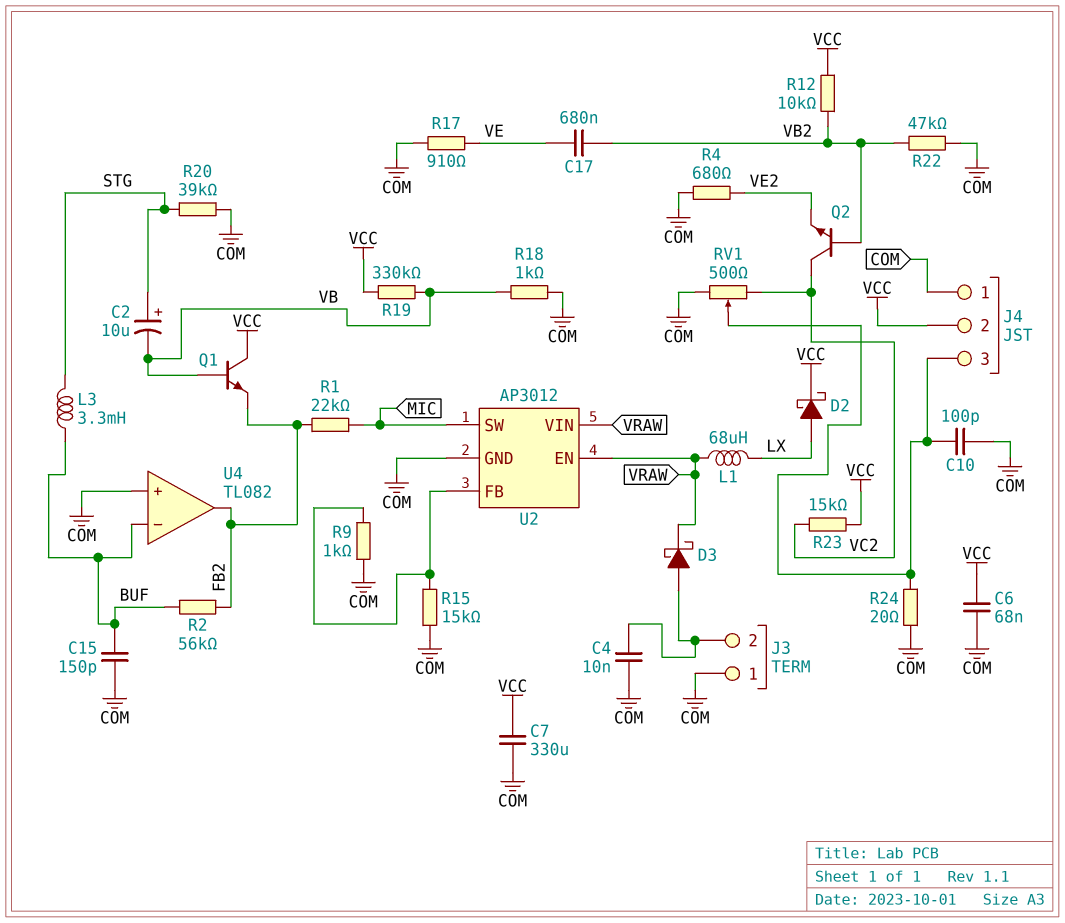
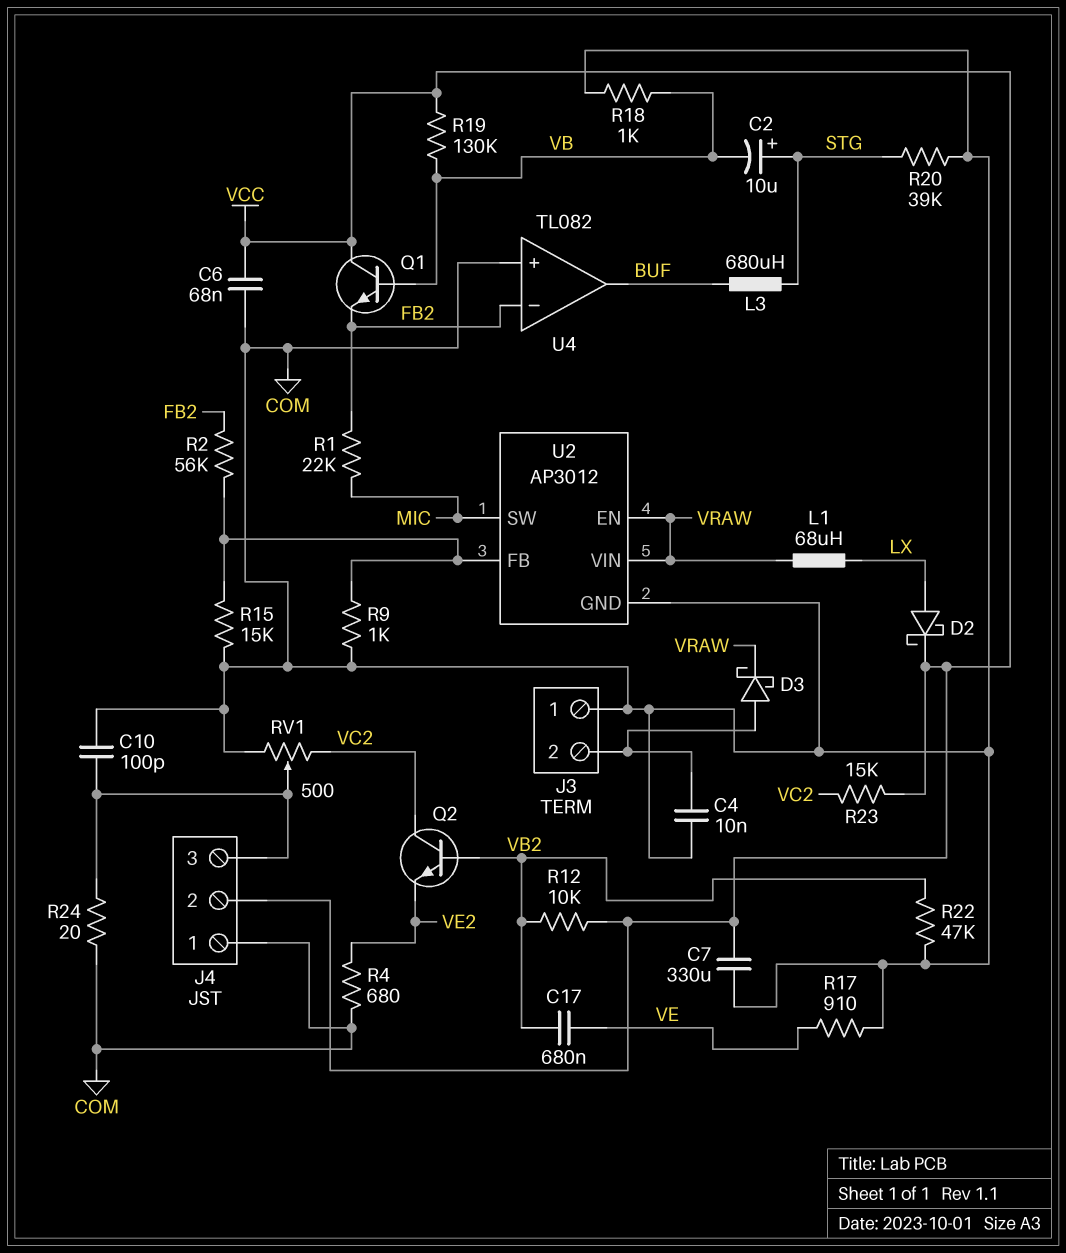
C15: 150pF (BUF, COM) -> none
L3: 3.3mH (BUF, STG) -> 680uH (BUF, STG)
R2: 56k (BUF, FB2) -> 56k (FB2, U2/FB)
R19: 330k (VB, VCC) -> 130k (VB, VCC)
U4 pin in-: BUF -> FB2
U4 pin out: FB2 -> BUF

